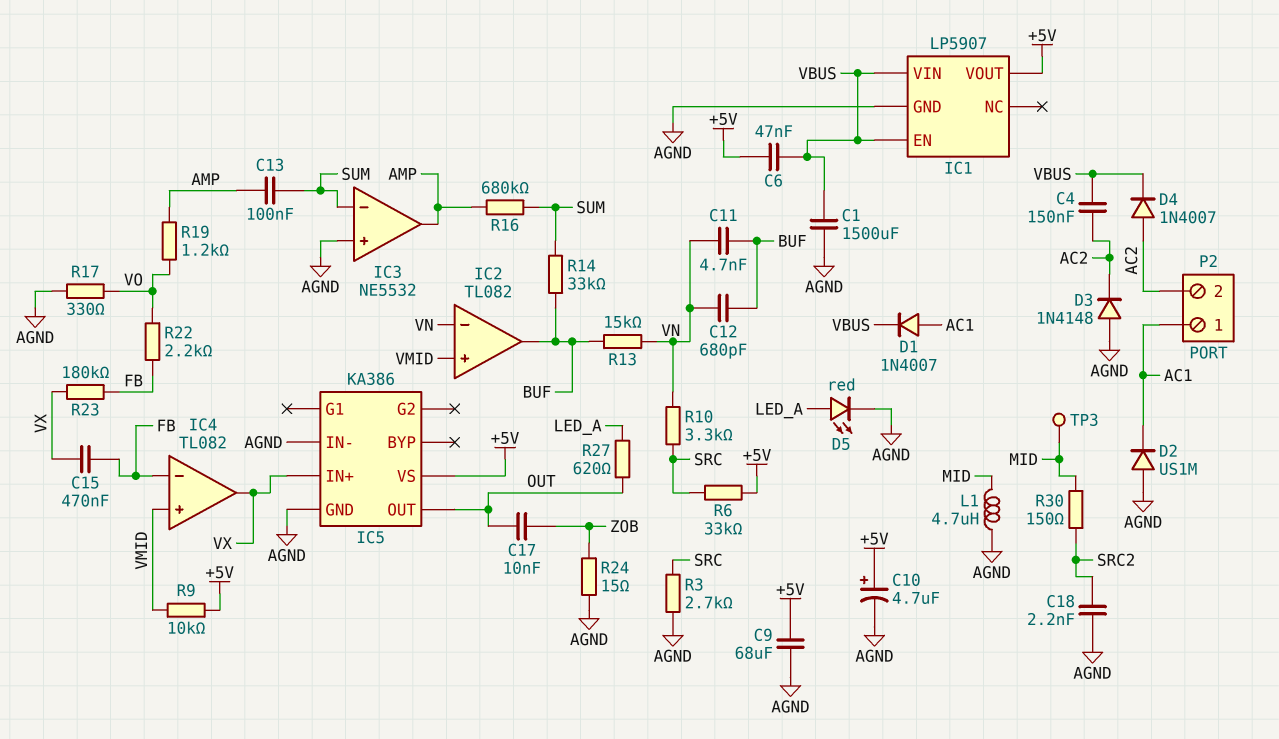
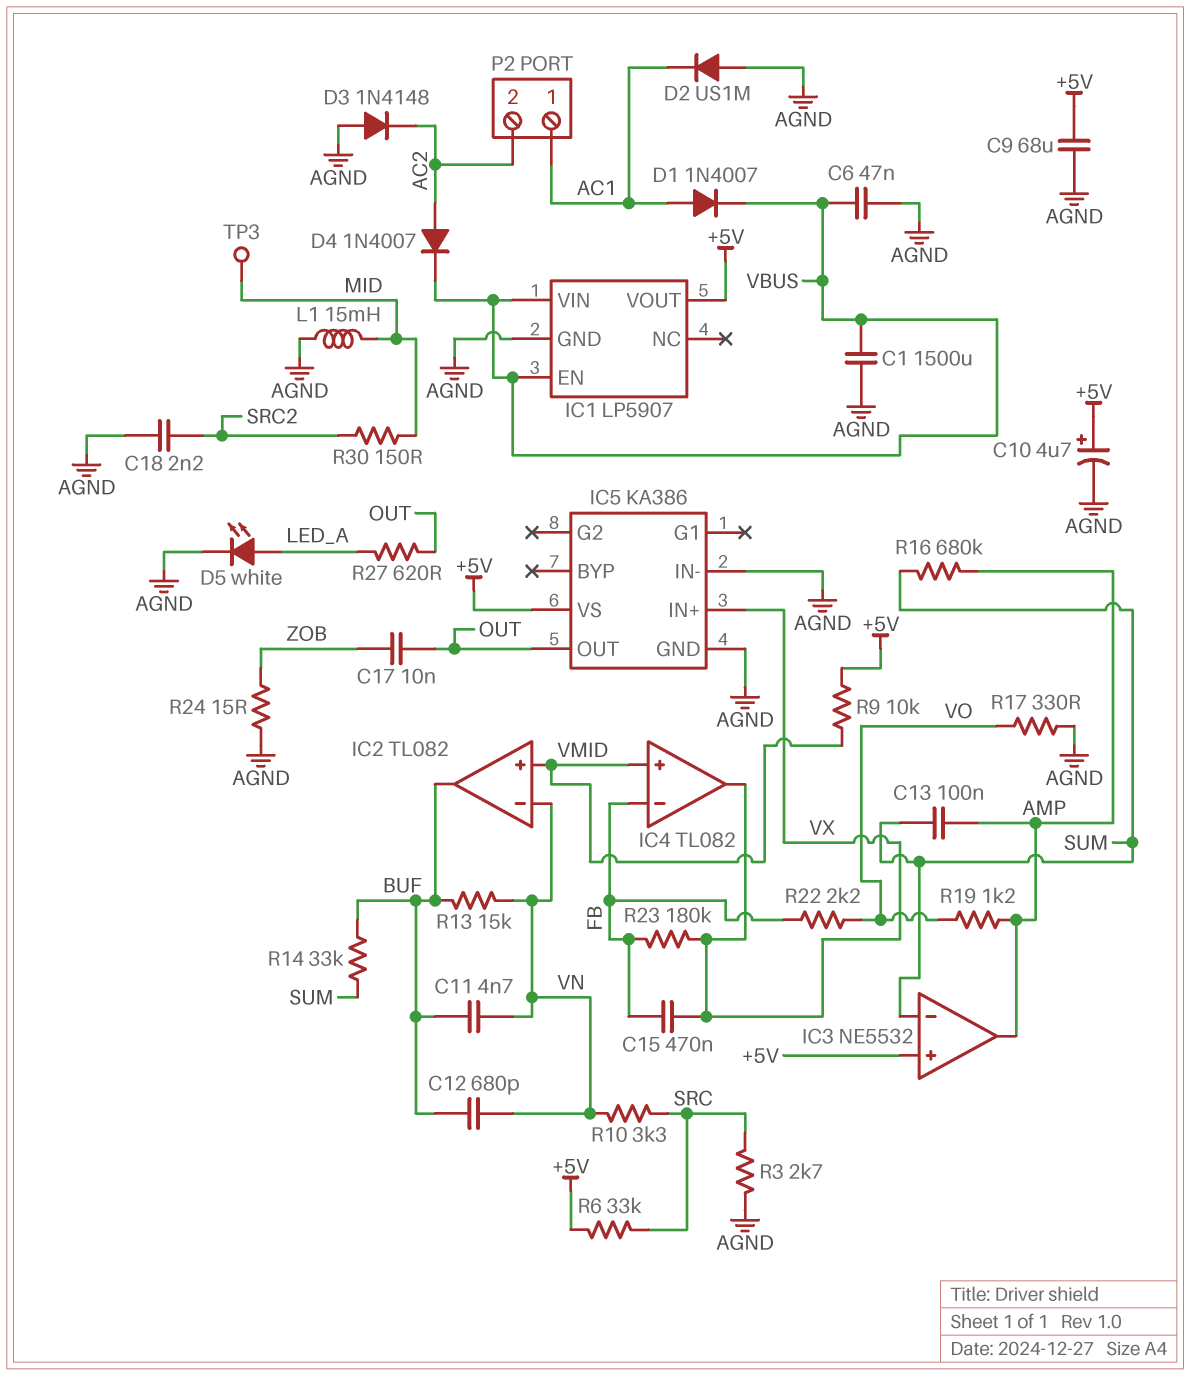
C4: 150nF (AC2, VBUS) -> none
C6: 47nF (+5V, VBUS) -> 47nF (AGND, VBUS)
D5: LED red (A LED_A, K AGND) -> LED white (A LED_A, K AGND)
IC3 pin in+: AGND -> +5V
L1: 4.7uH (AGND, MID) -> 15mH (AGND, MID)

